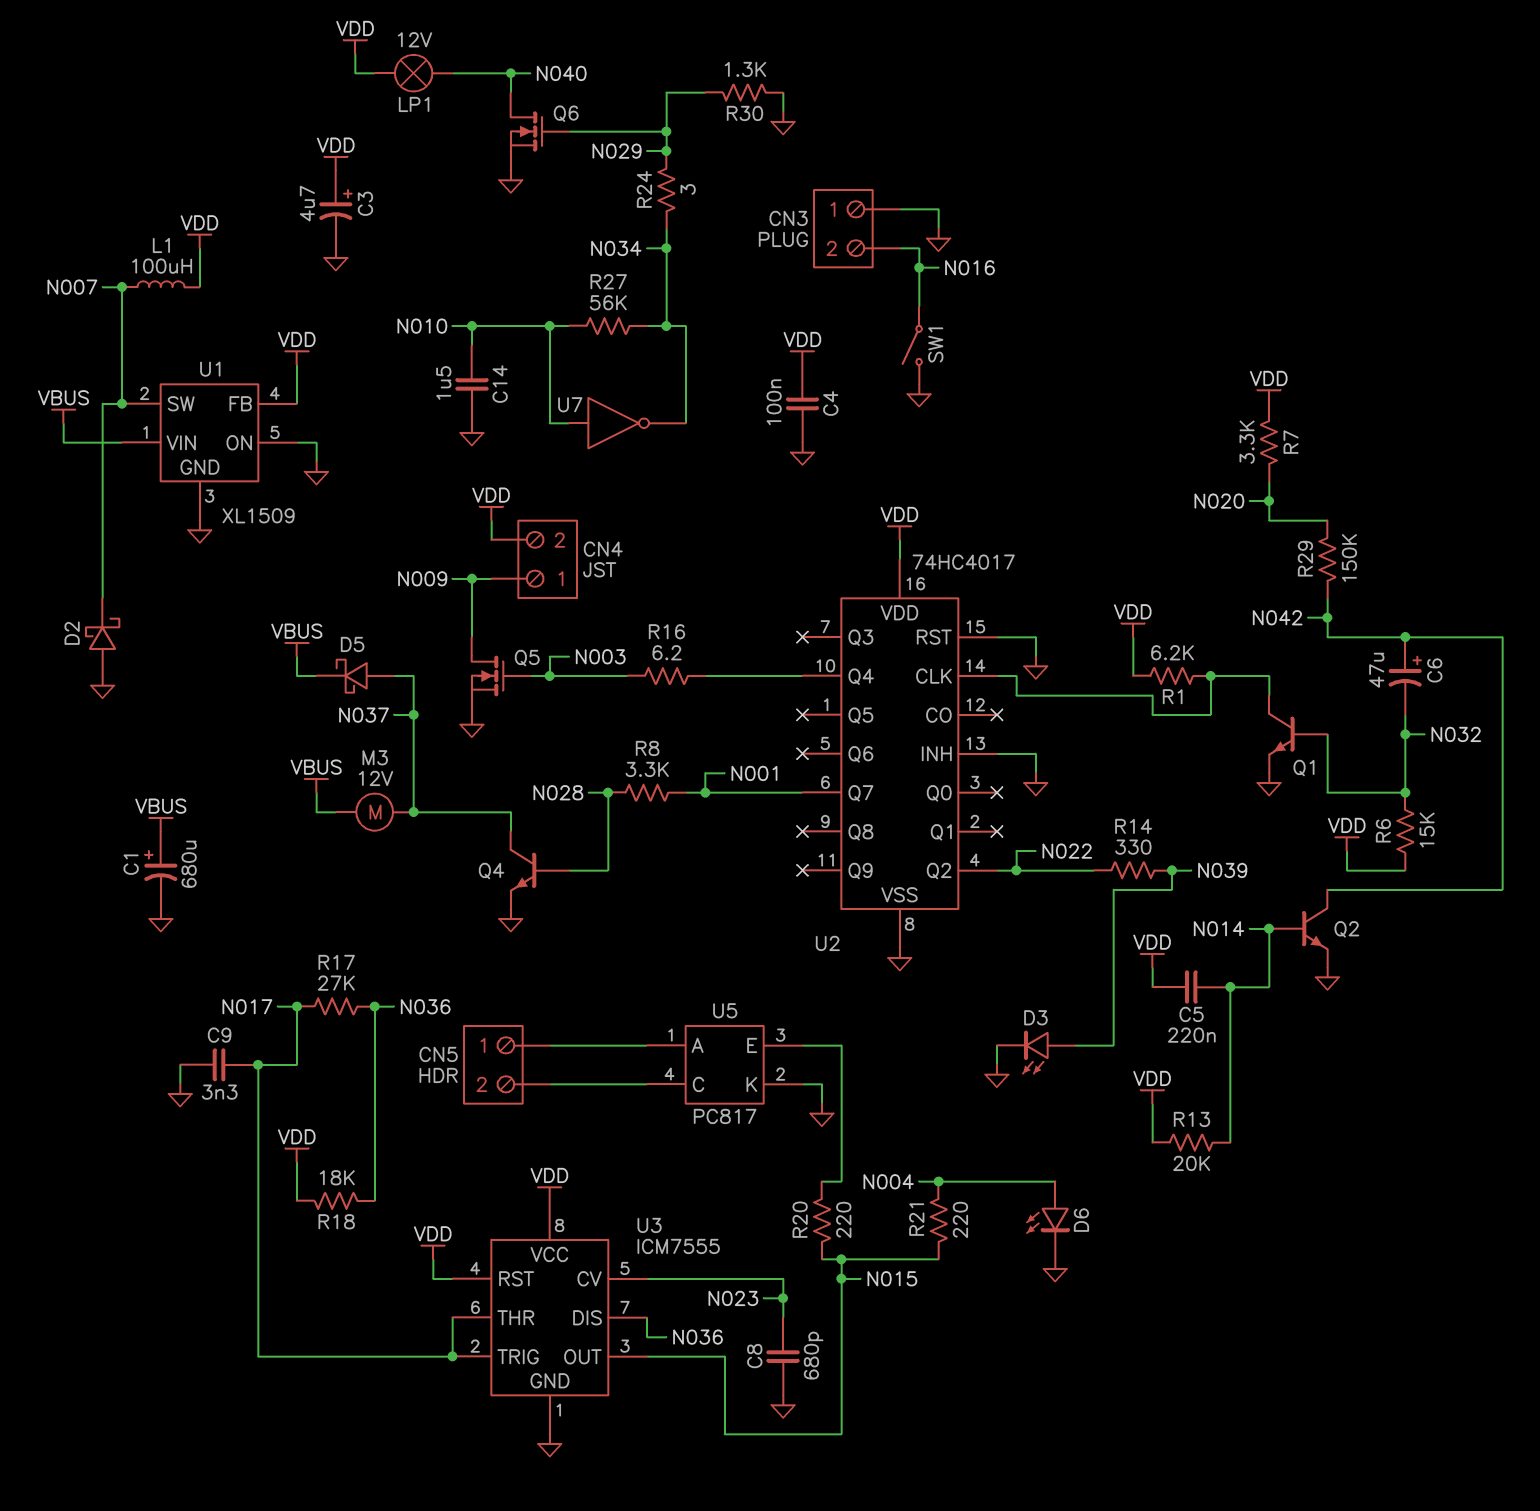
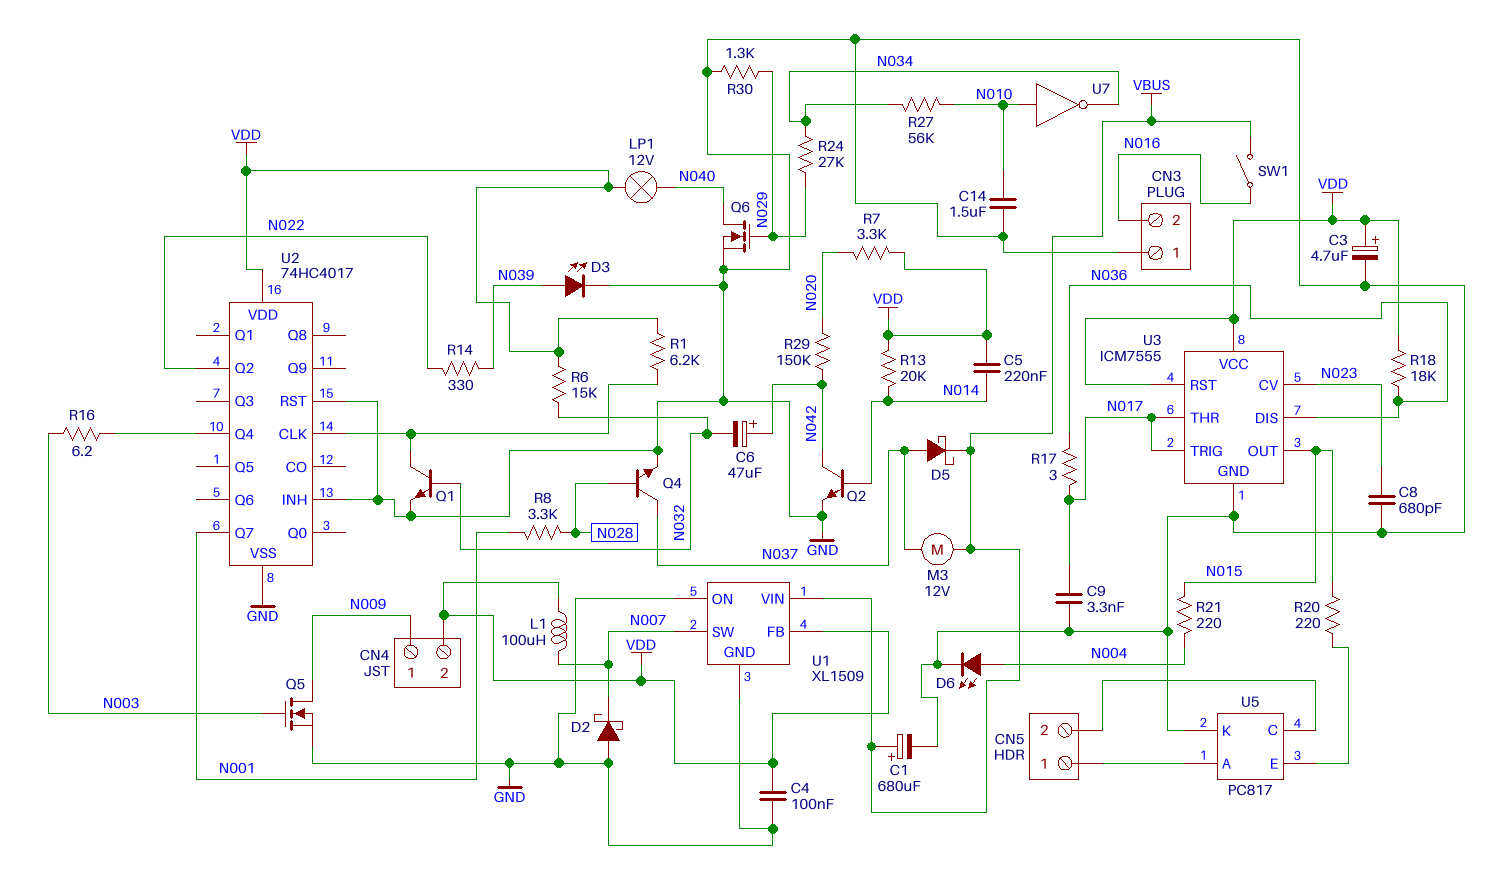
R17: 27k (N017, N036) -> 3 (N017, N036)
R24: 3 (N029, N034) -> 27k (N029, N034)
SW1: switch (GND, N016) -> switch (N016, VBUS)

